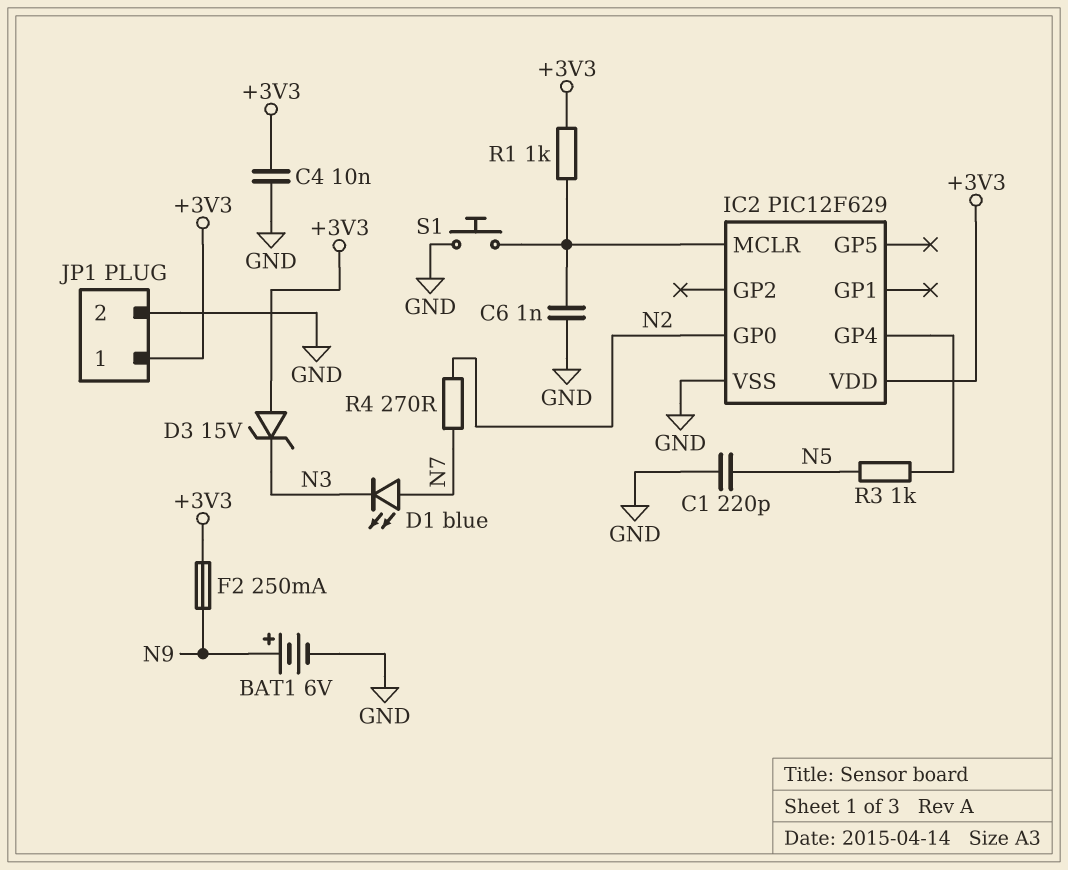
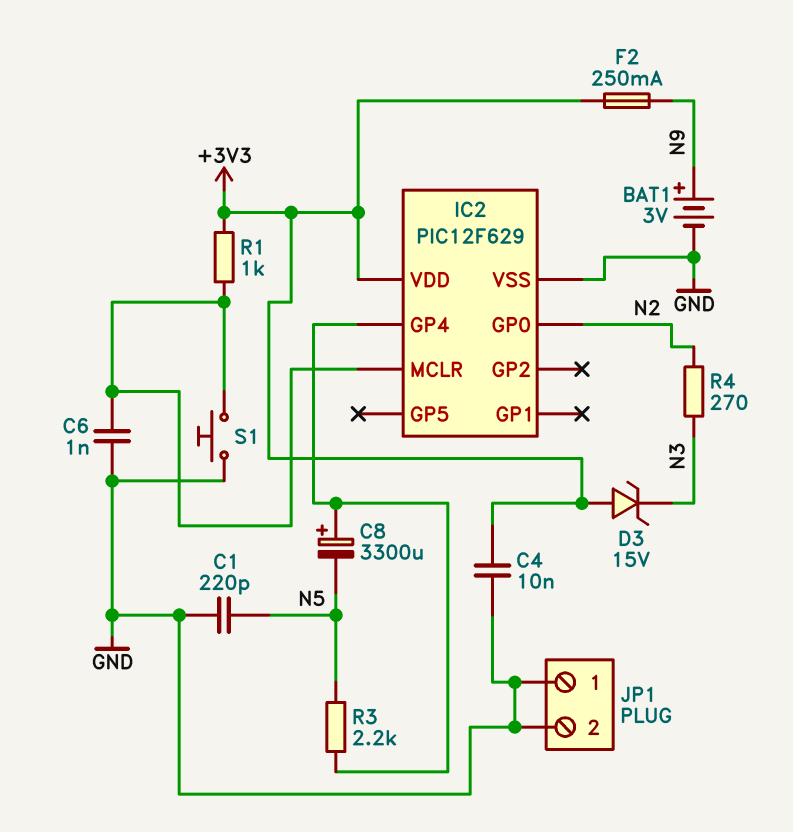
BAT1: 6V (plus N9, minus GND) -> 3V (plus N9, minus GND)
C8: none -> 3300uF (plus IC2/GP4, minus N5)
D1: LED blue (A N7, K N3) -> none
JP1 pin 1: +3V3 -> GND
R3: 1k (IC2/GP4, N5) -> 2.2k (IC2/GP4, N5)
R4: 270 (N2, N7) -> 270 (N2, N3)

